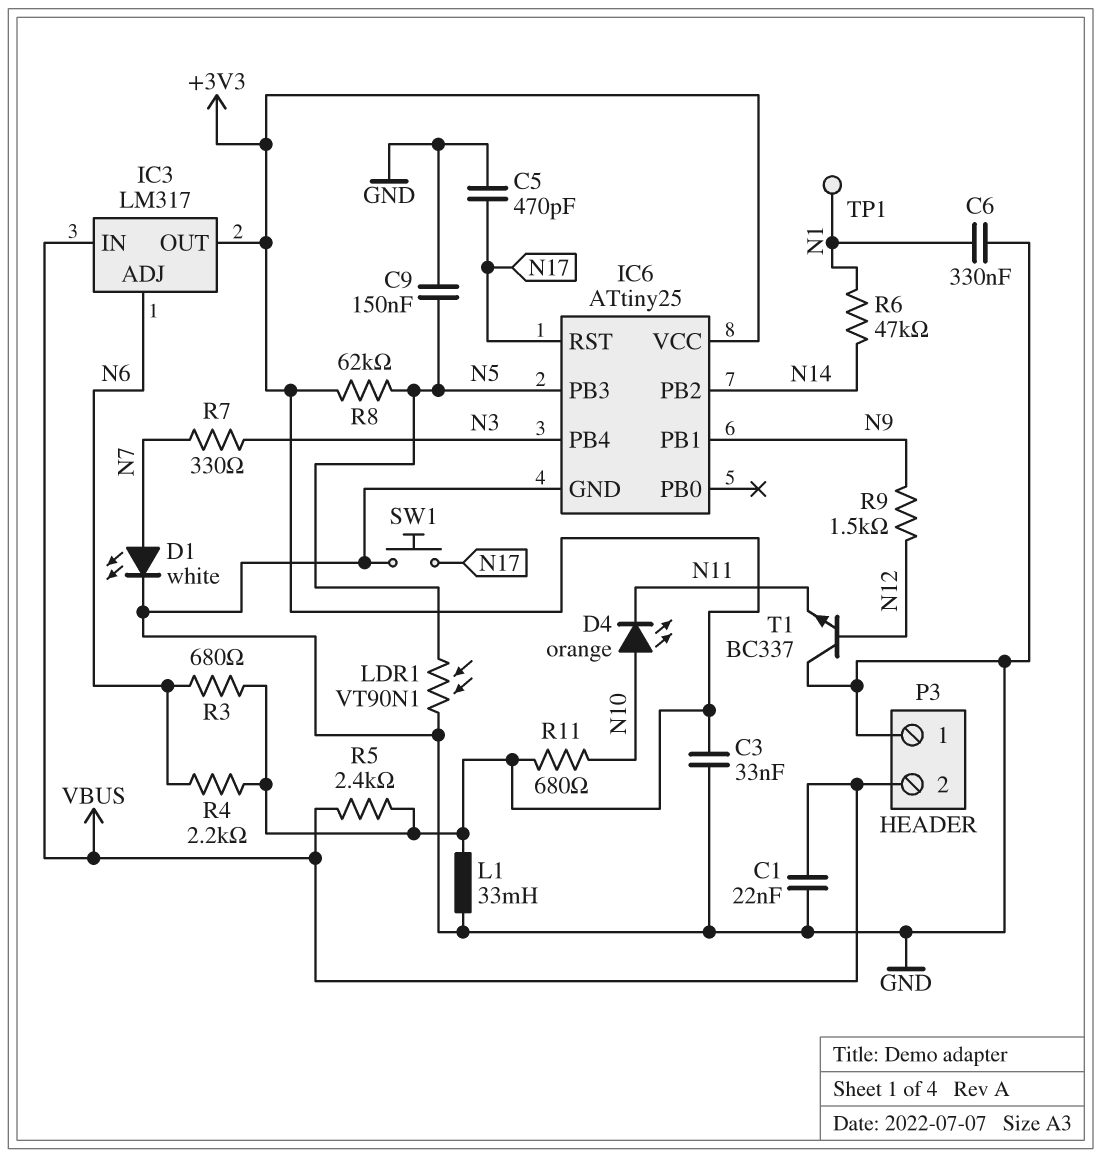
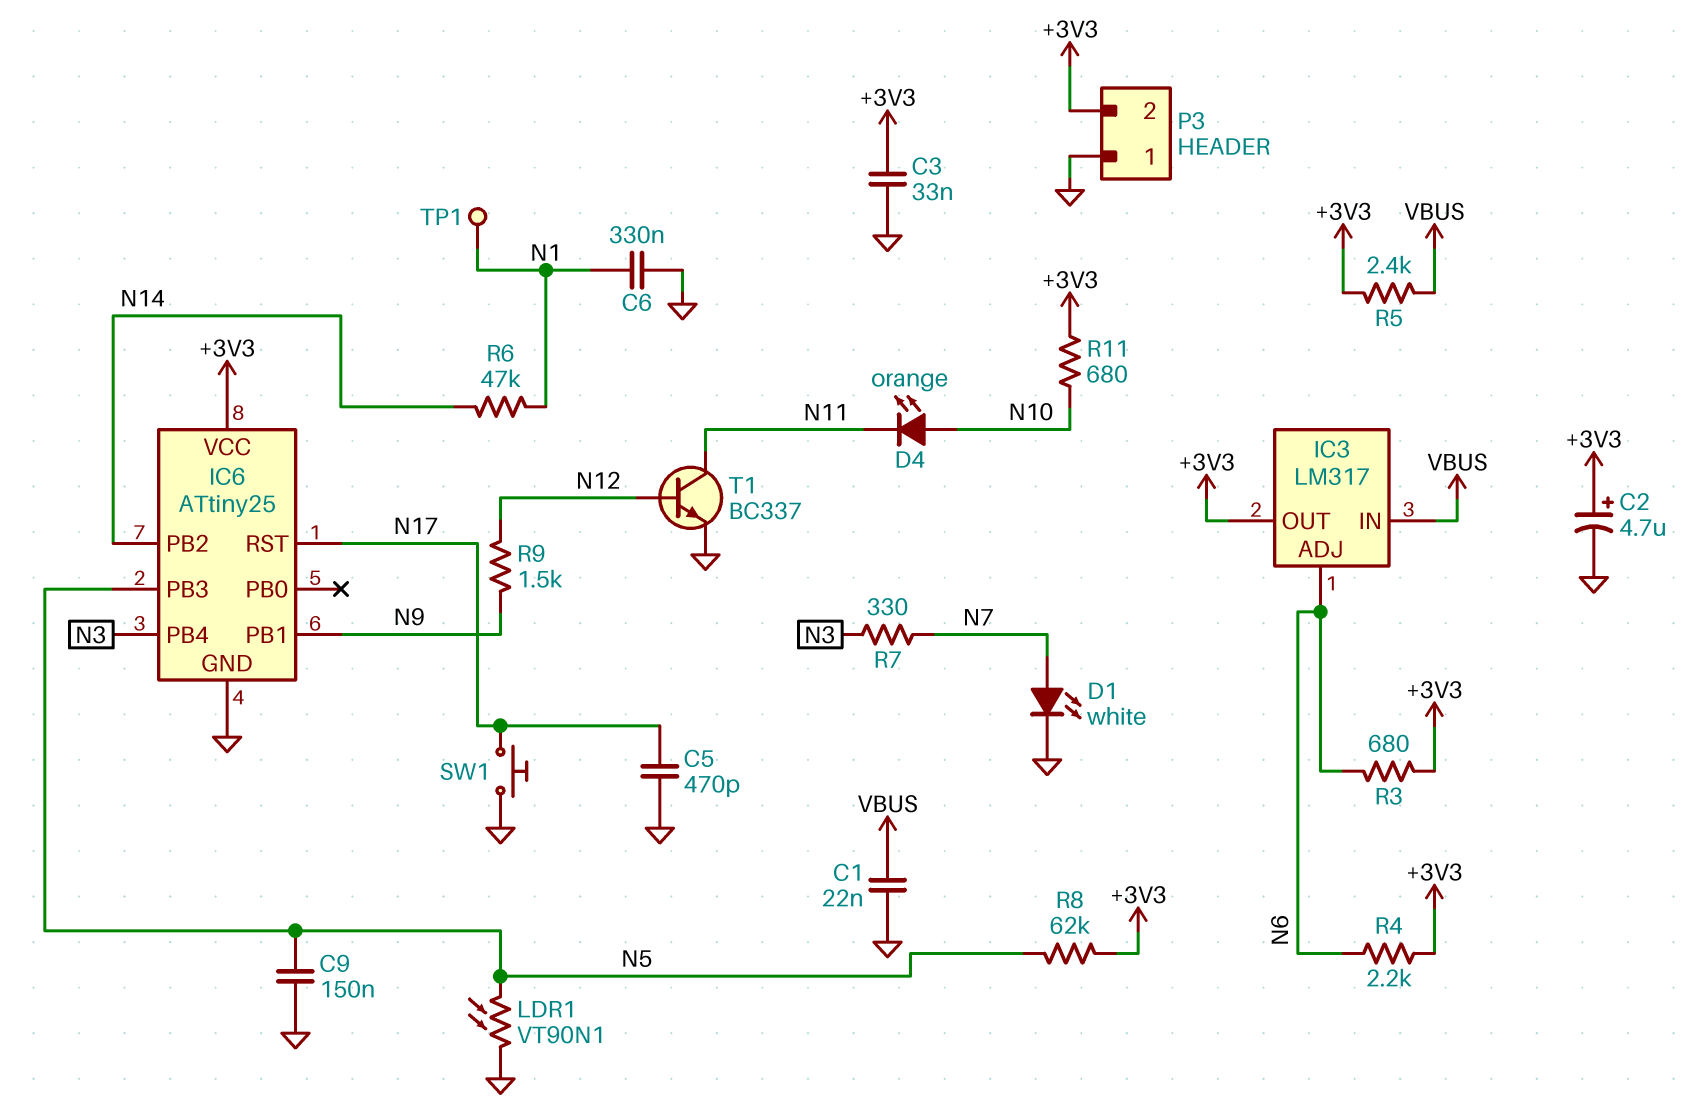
C2: none -> 4.7uF (plus +3V3, minus GND)
L1: 33mH (+3V3, GND) -> none
P3 pin 2: VBUS -> +3V3
T1: NPN BC337 (B N12, C GND, E N11) -> NPN BC337 (B N12, C N11, E GND)

